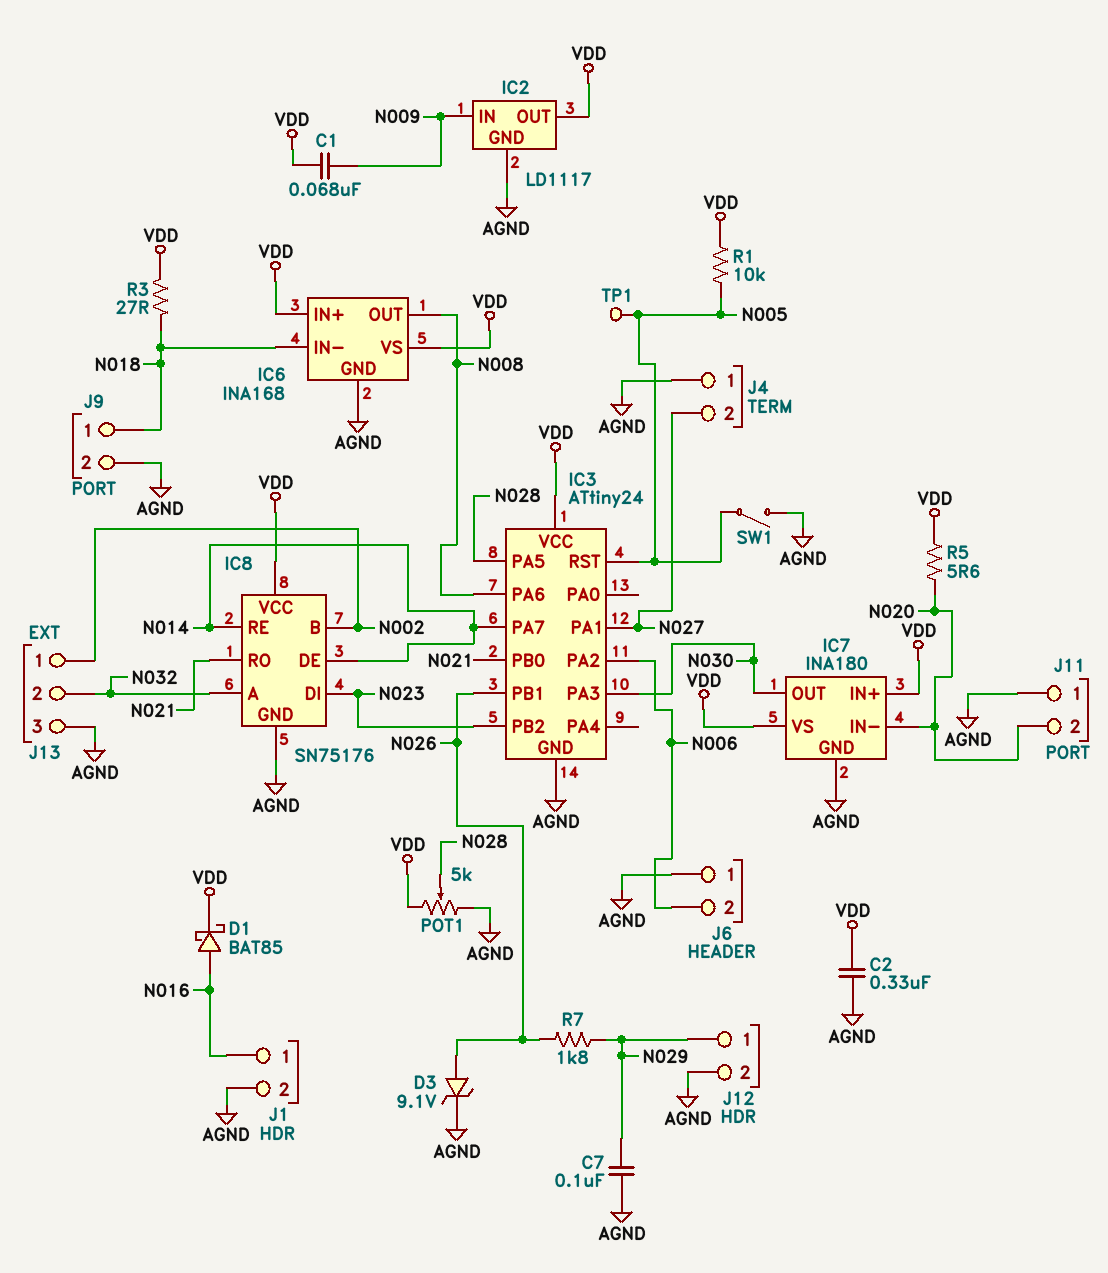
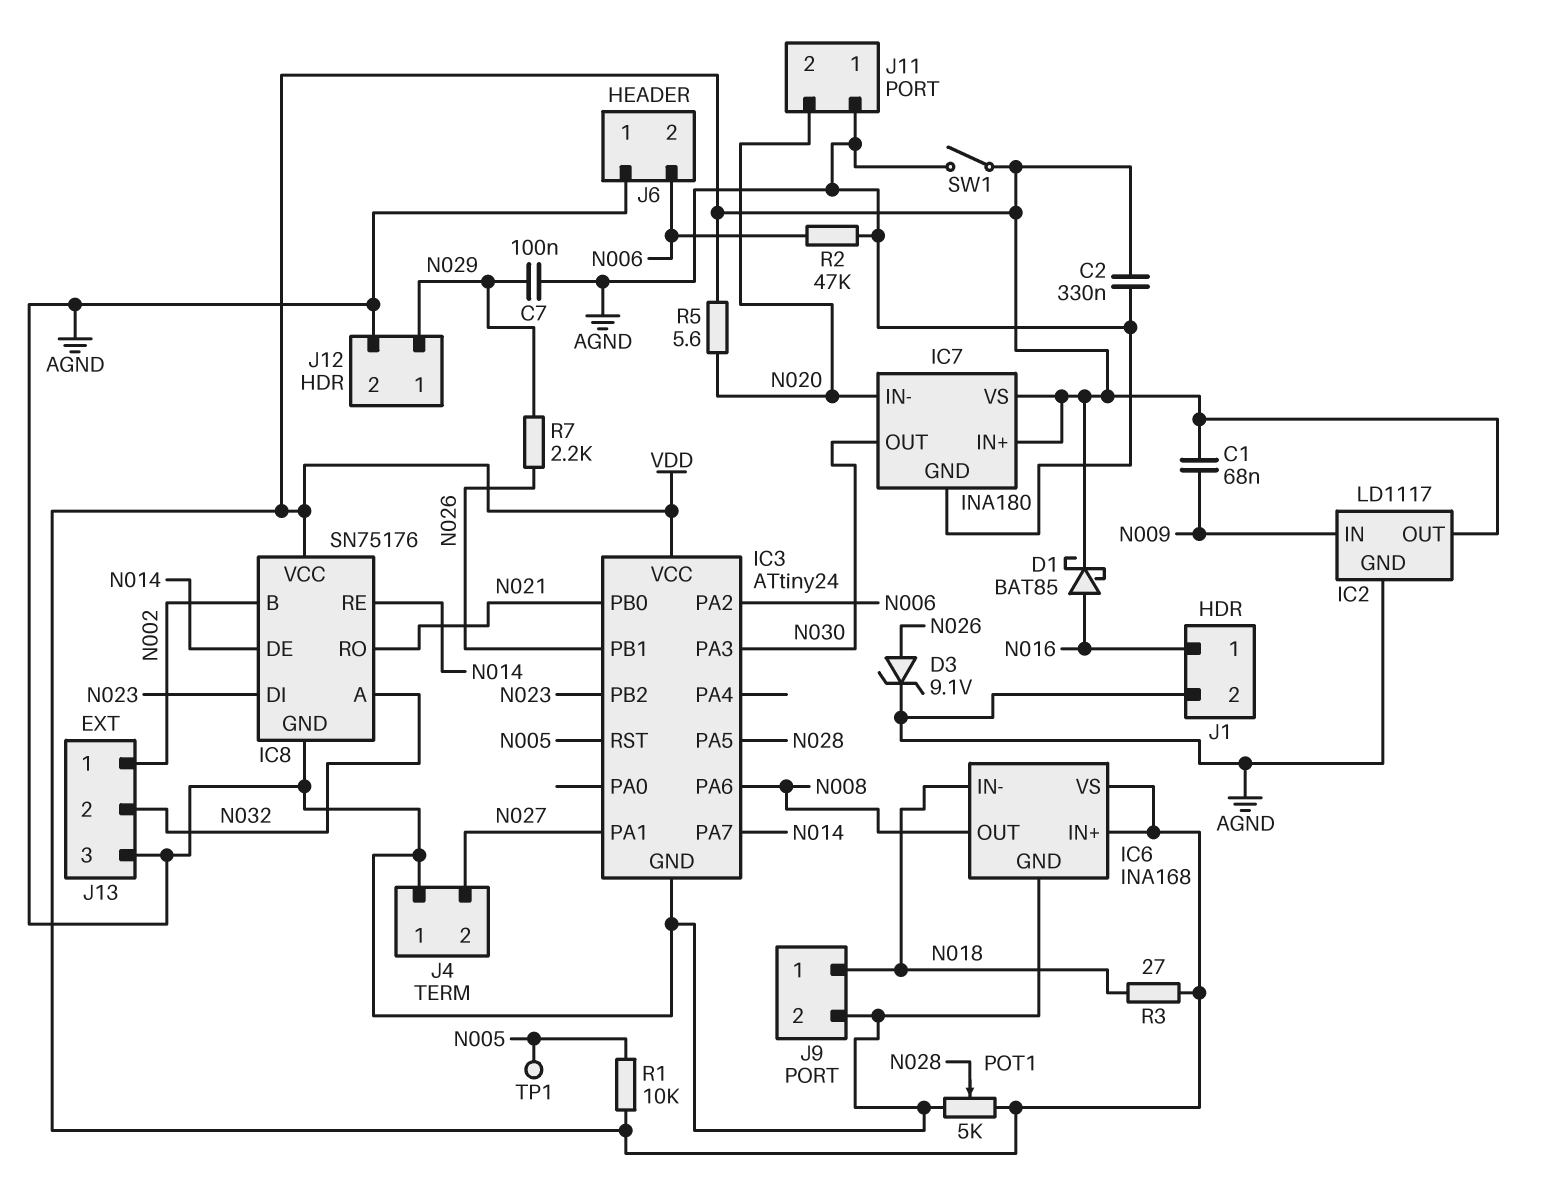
R2: none -> 47k (AGND, N006)
R7: 1.8k (N026, N029) -> 2.2k (N026, N029)
SW1: switch (AGND, N005) -> switch (AGND, VDD)

